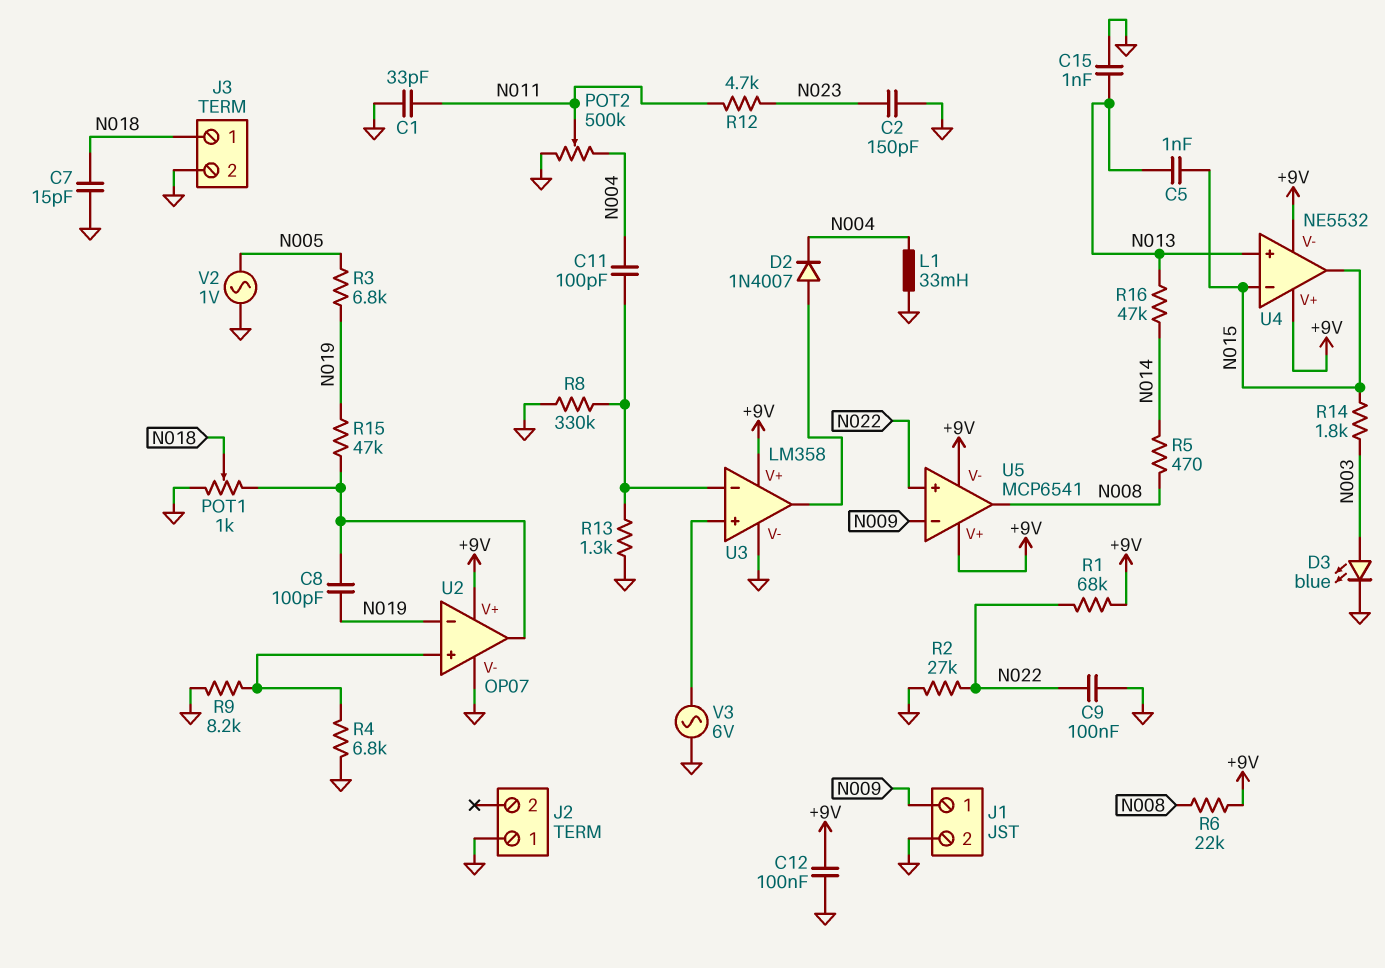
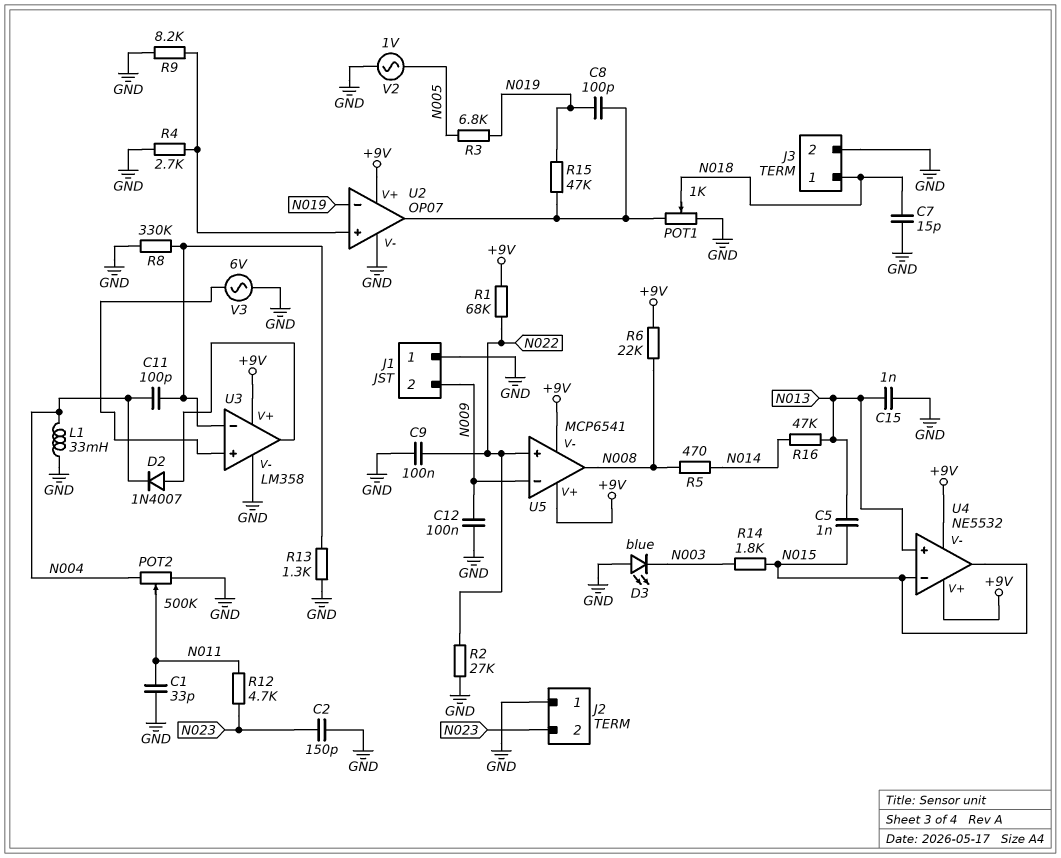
C12: 100nF (+9V, GND) -> 100nF (GND, N009)
D3: LED blue (A N003, K GND) -> LED blue (A GND, K N003)
J1 pin 1: N009 -> GND
J1 pin 2: GND -> N009
J2 pin 2: none -> N023
R4: 6.8k (GND, U2/in+) -> 2.7k (GND, U2/in+)

